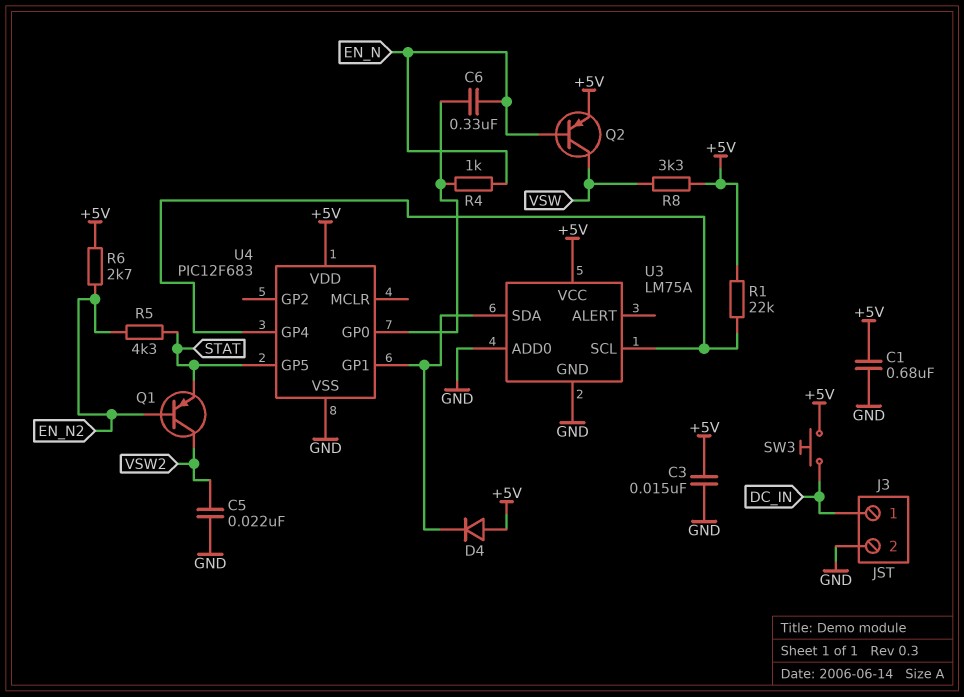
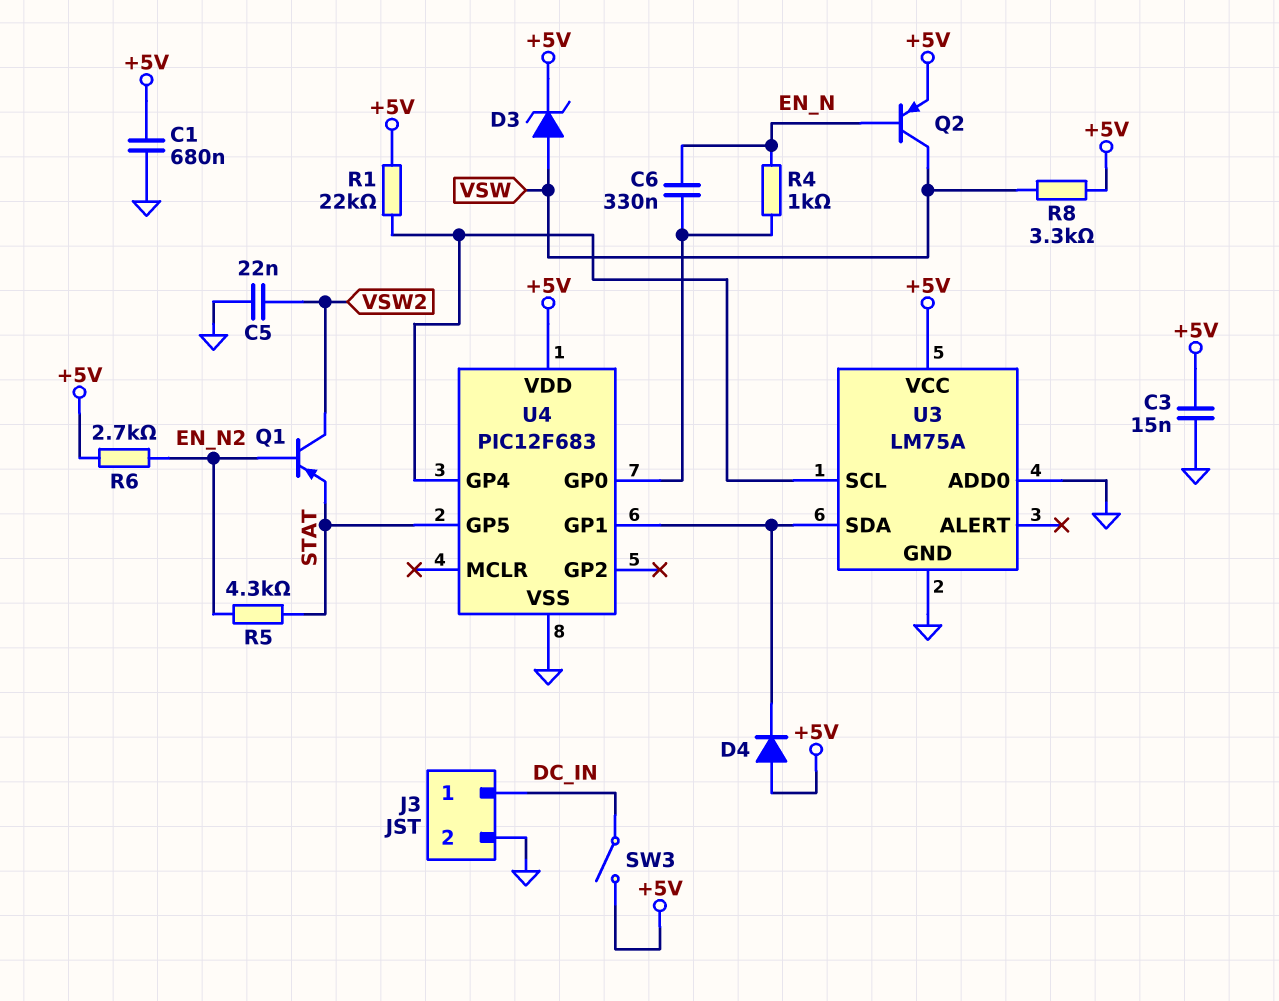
D3: none -> zener (A VSW, K +5V)
SW3: button (+5V, DC_IN) -> switch (+5V, DC_IN)

